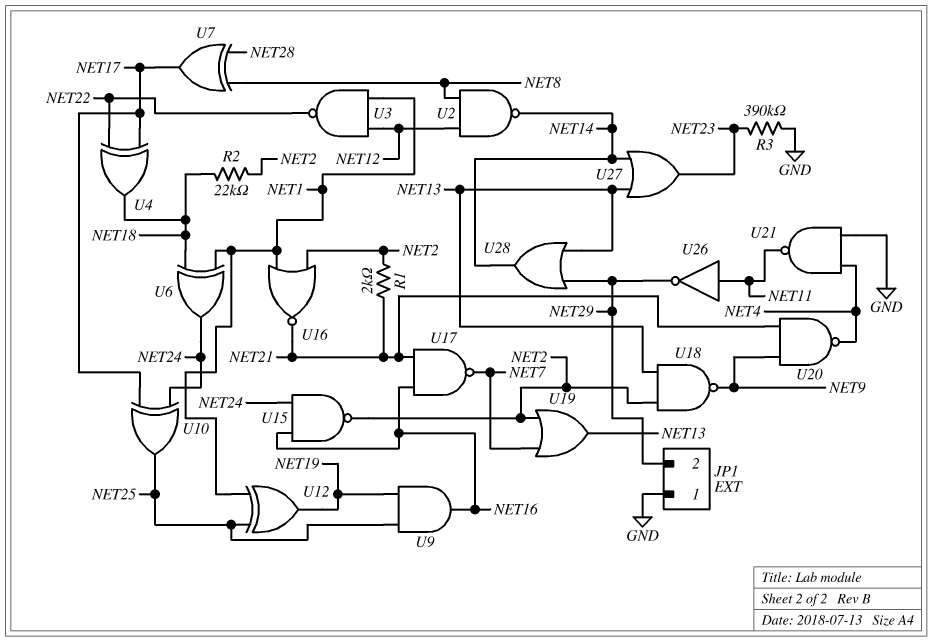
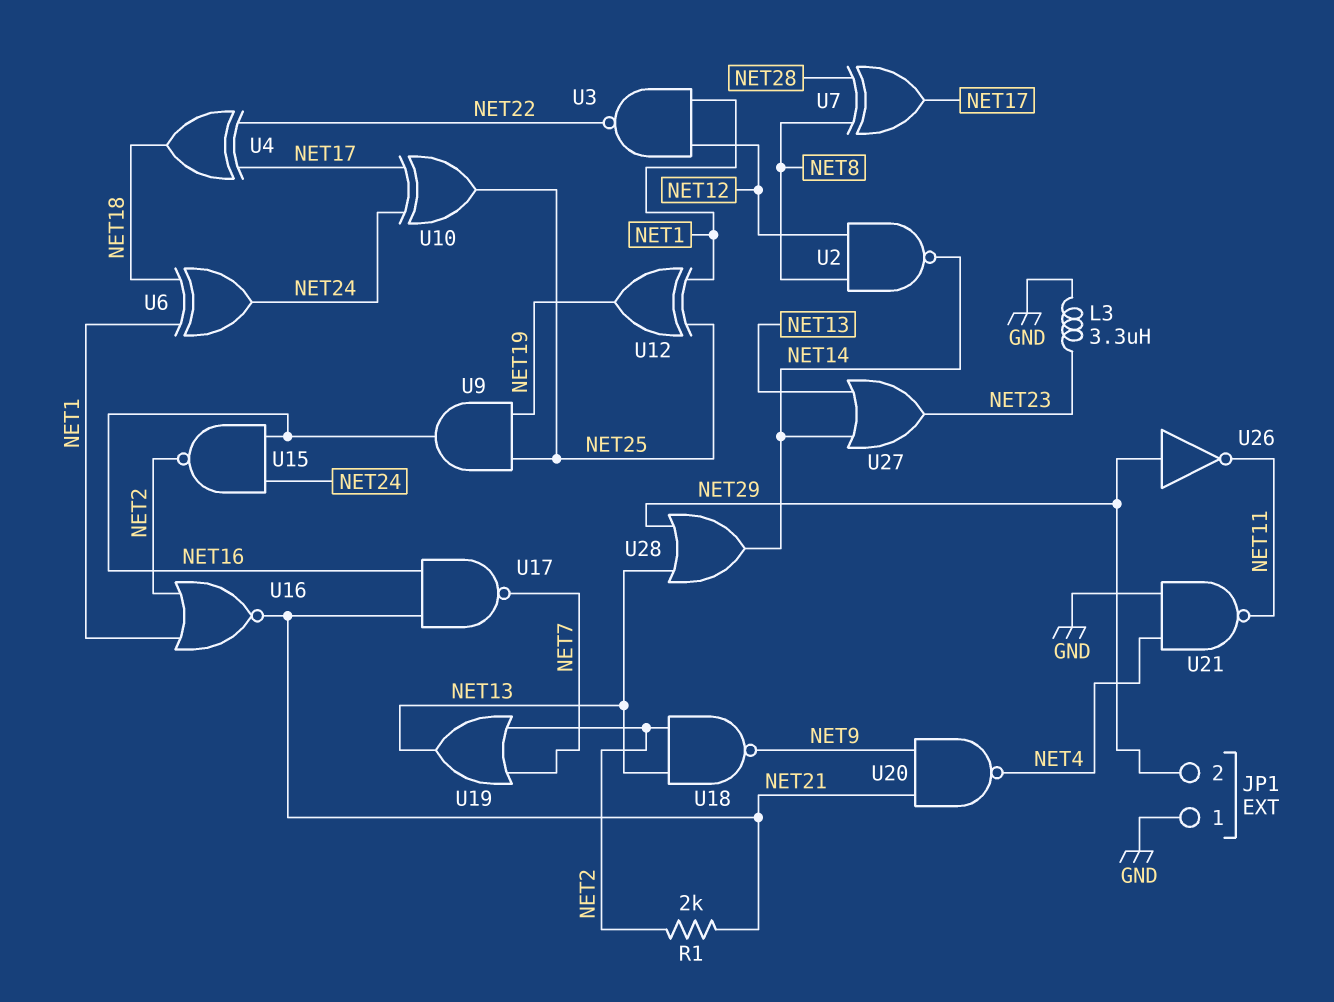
L3: none -> 3.3uH (GND, NET23)
R2: 22k (NET2, NET18) -> none
R3: 390k (GND, NET23) -> none
U26: NOT (in NET11, out NET29) -> NOT (in NET29, out NET11)

